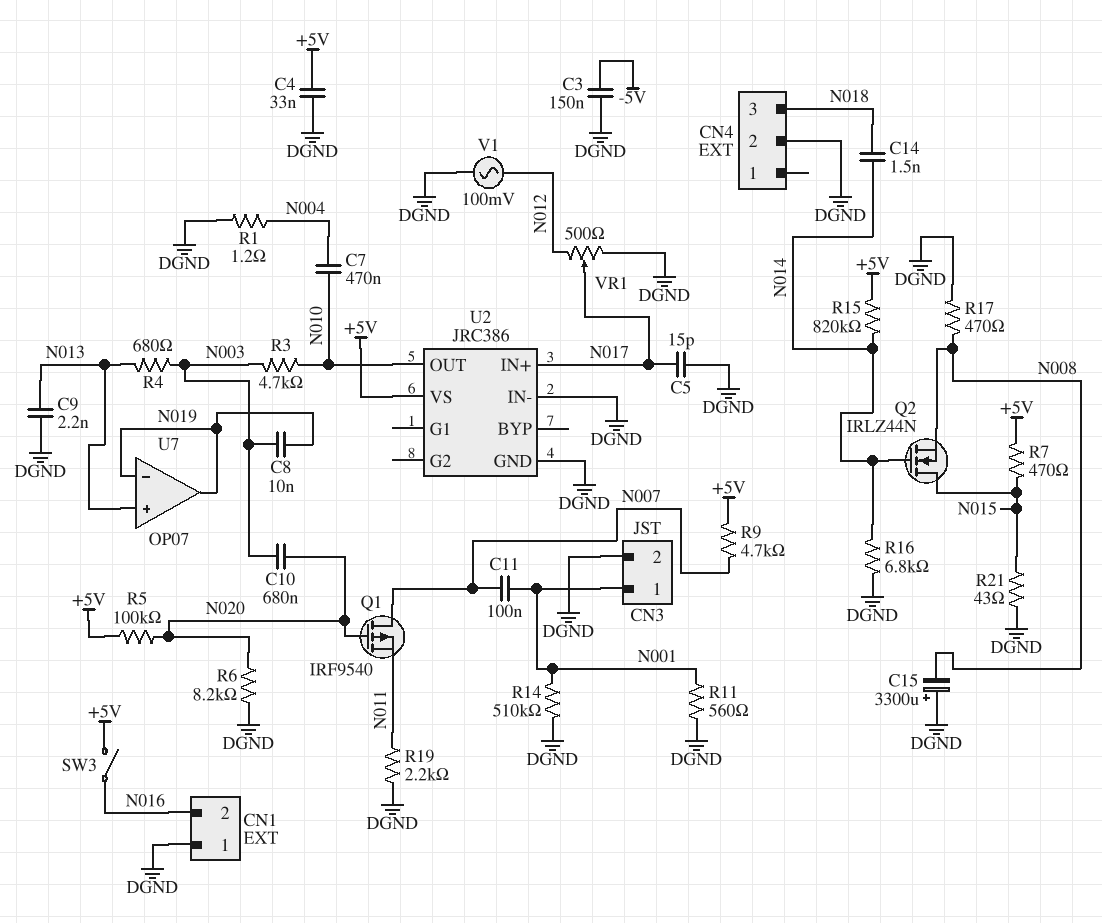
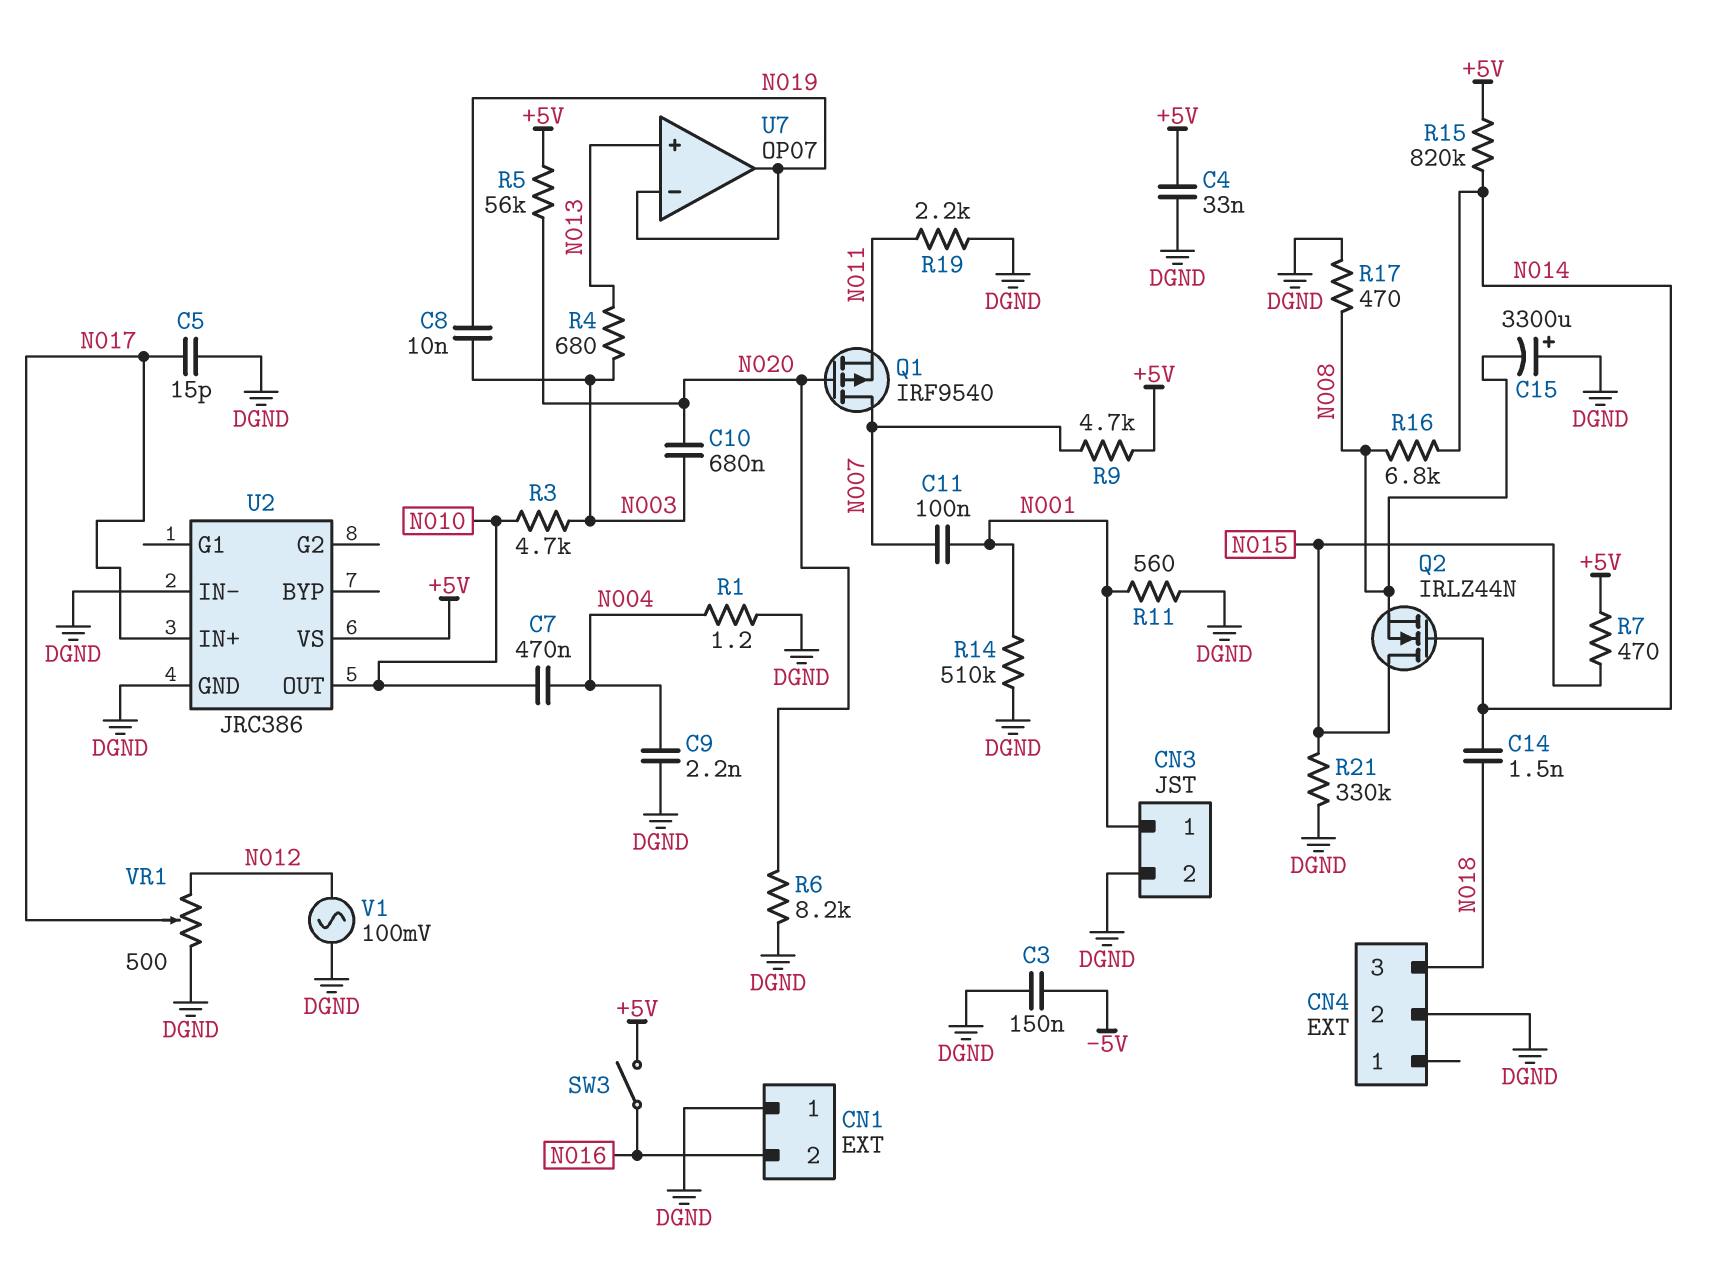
C9: 2.2nF (DGND, N013) -> 2.2nF (DGND, N004)
R5: 100k (+5V, N020) -> 56k (+5V, N020)
R16: 6.8k (DGND, N014) -> 6.8k (N008, N014)
R21: 43 (DGND, N015) -> 330k (DGND, N015)

